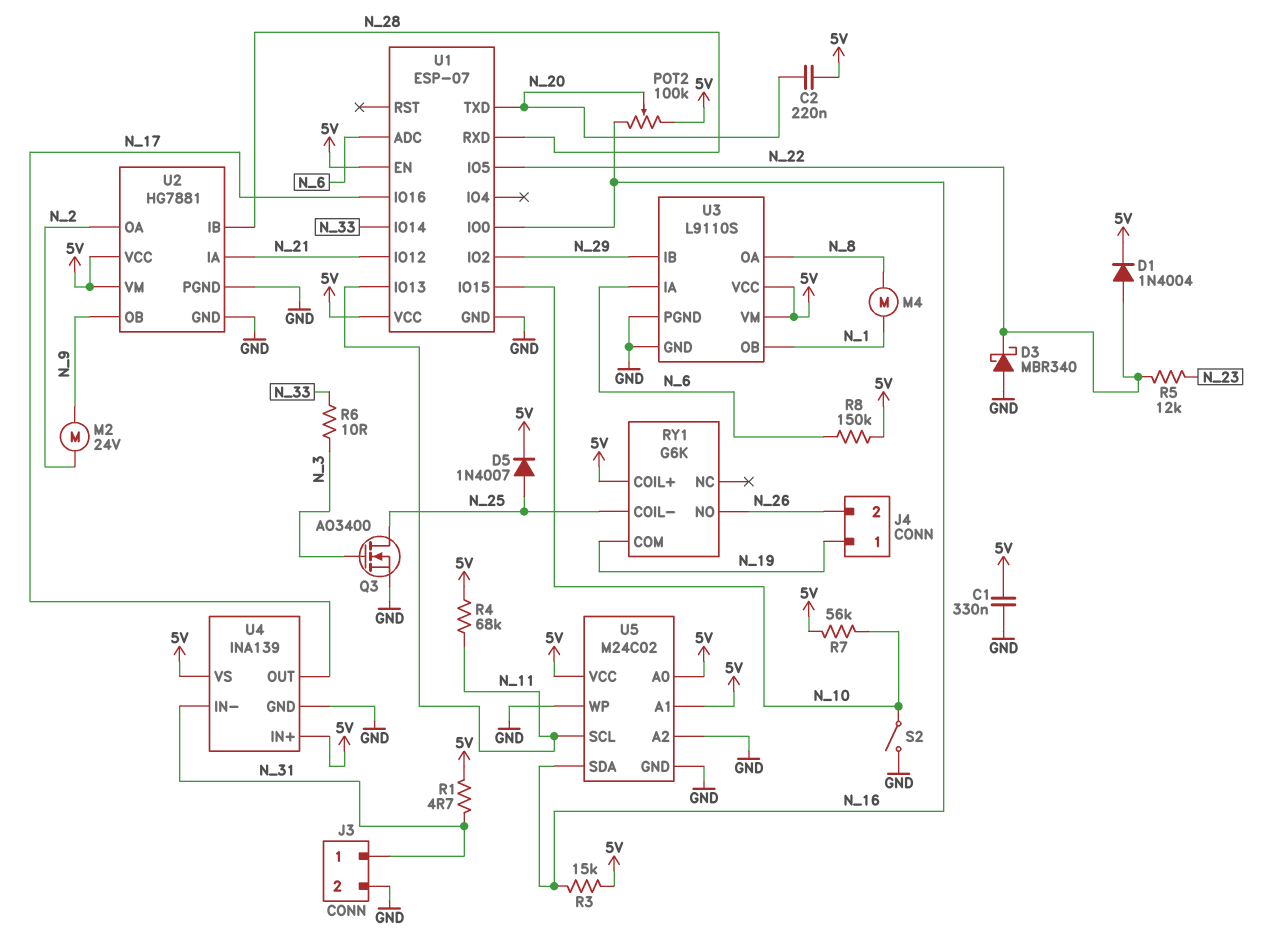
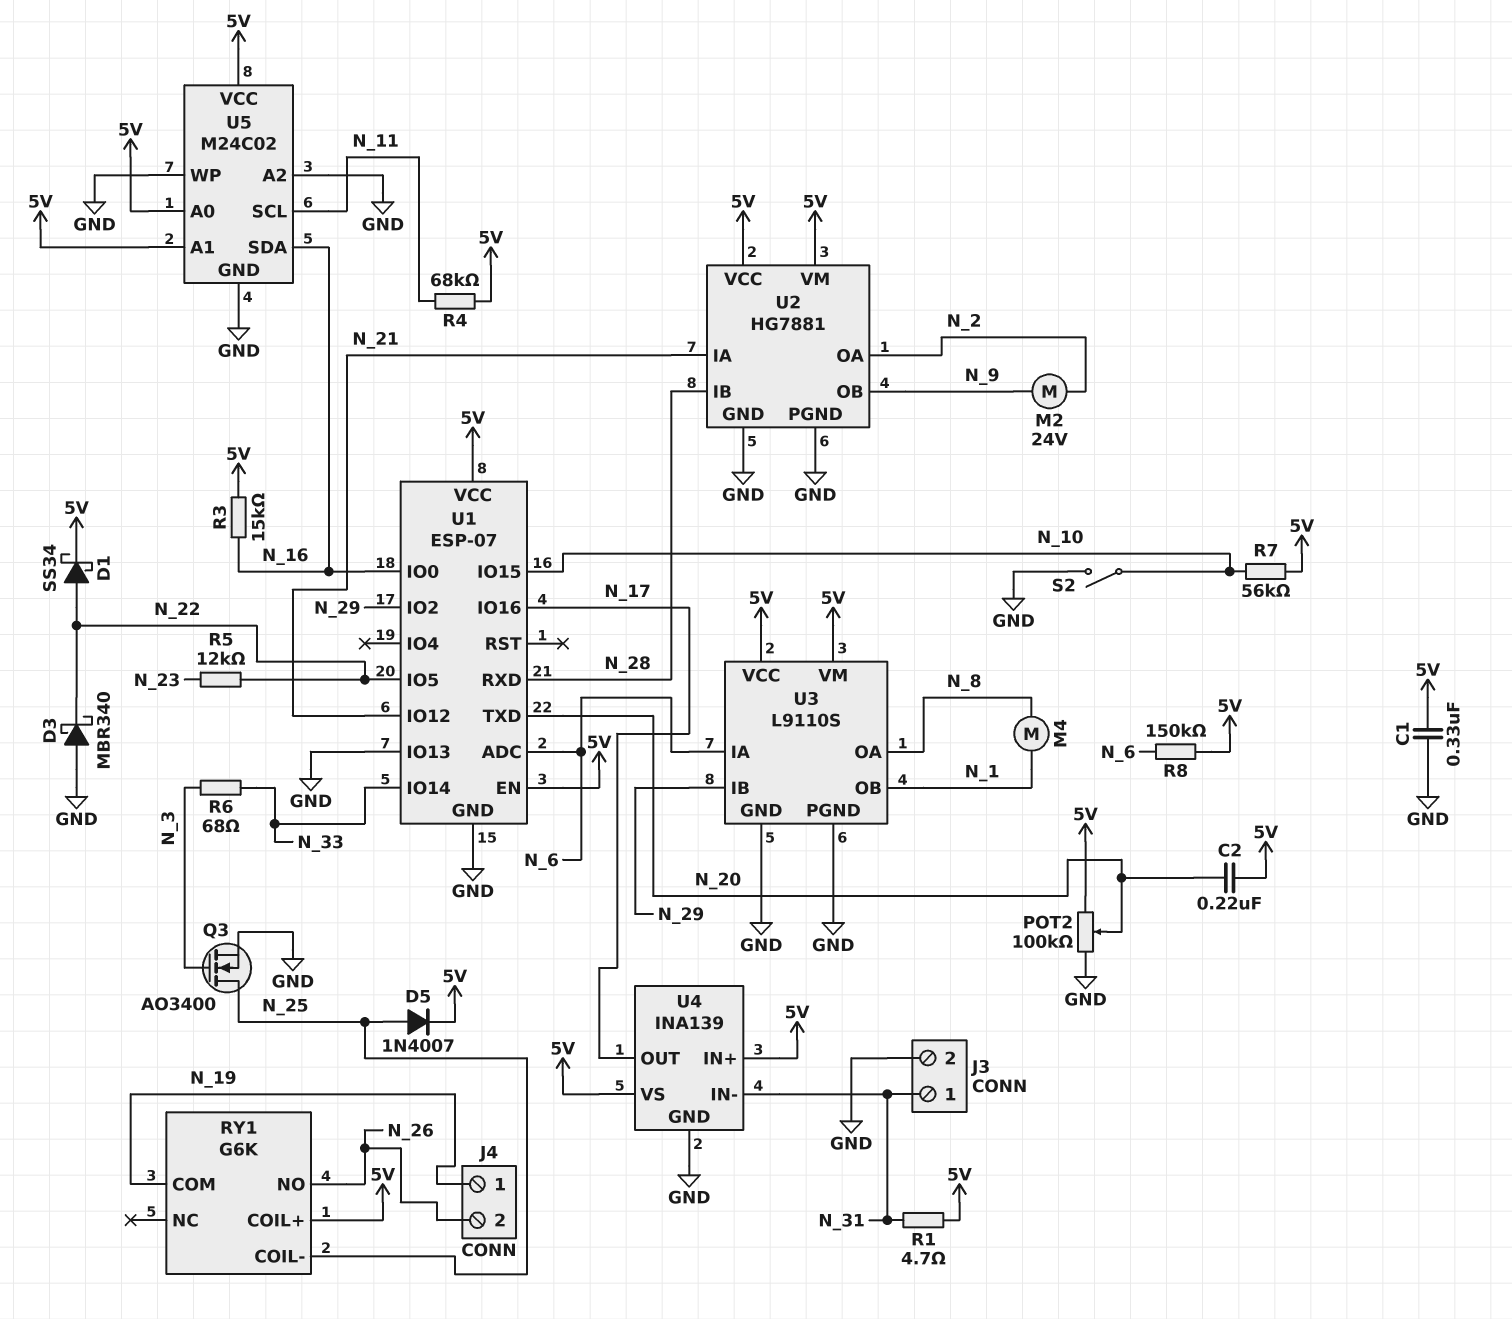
D1: diode 1N4004 (A N_22, K 5V) -> schottky SS34 (A N_22, K 5V)
POT2: 100k (5V, N_16, wiper N_20) -> 100k (5V, GND, wiper N_20)
R6: 10 (N_3, N_33) -> 68 (N_3, N_33)
U1 pin IO13: N_11 -> GND

